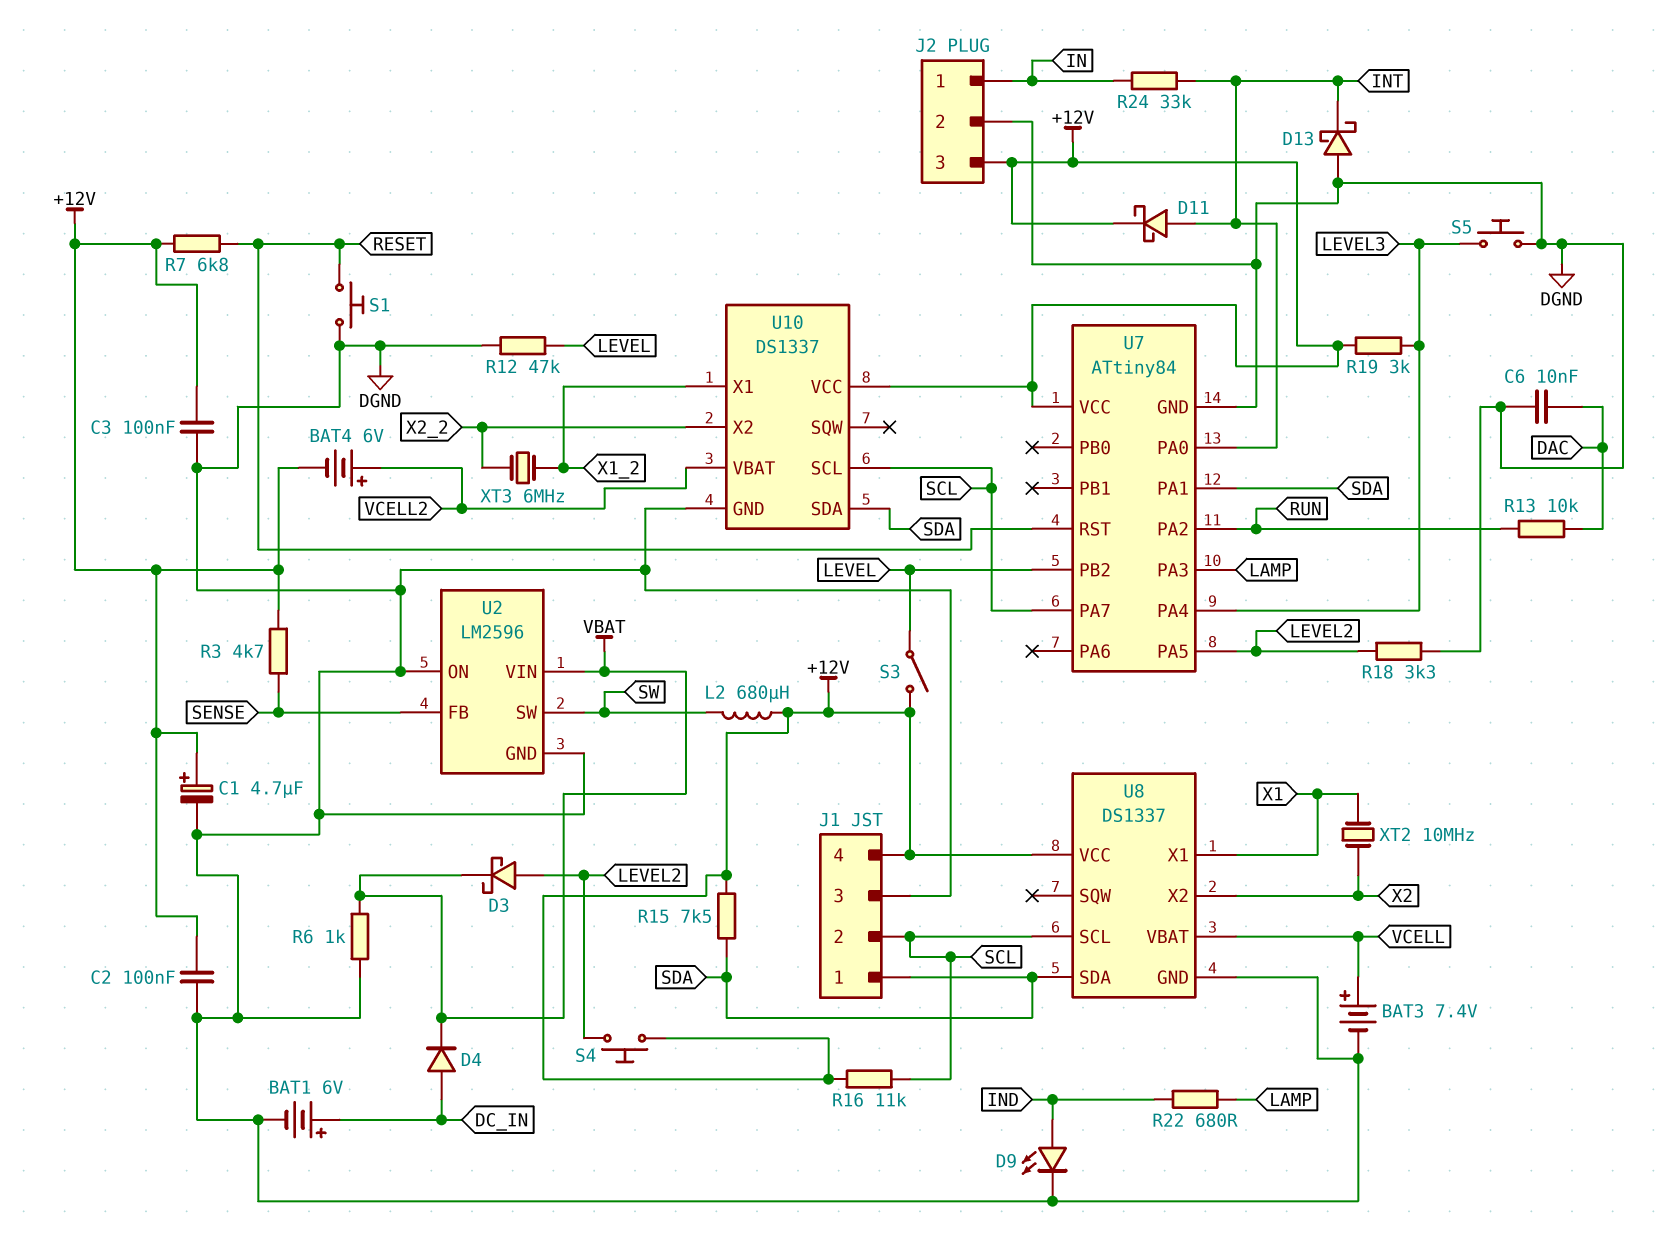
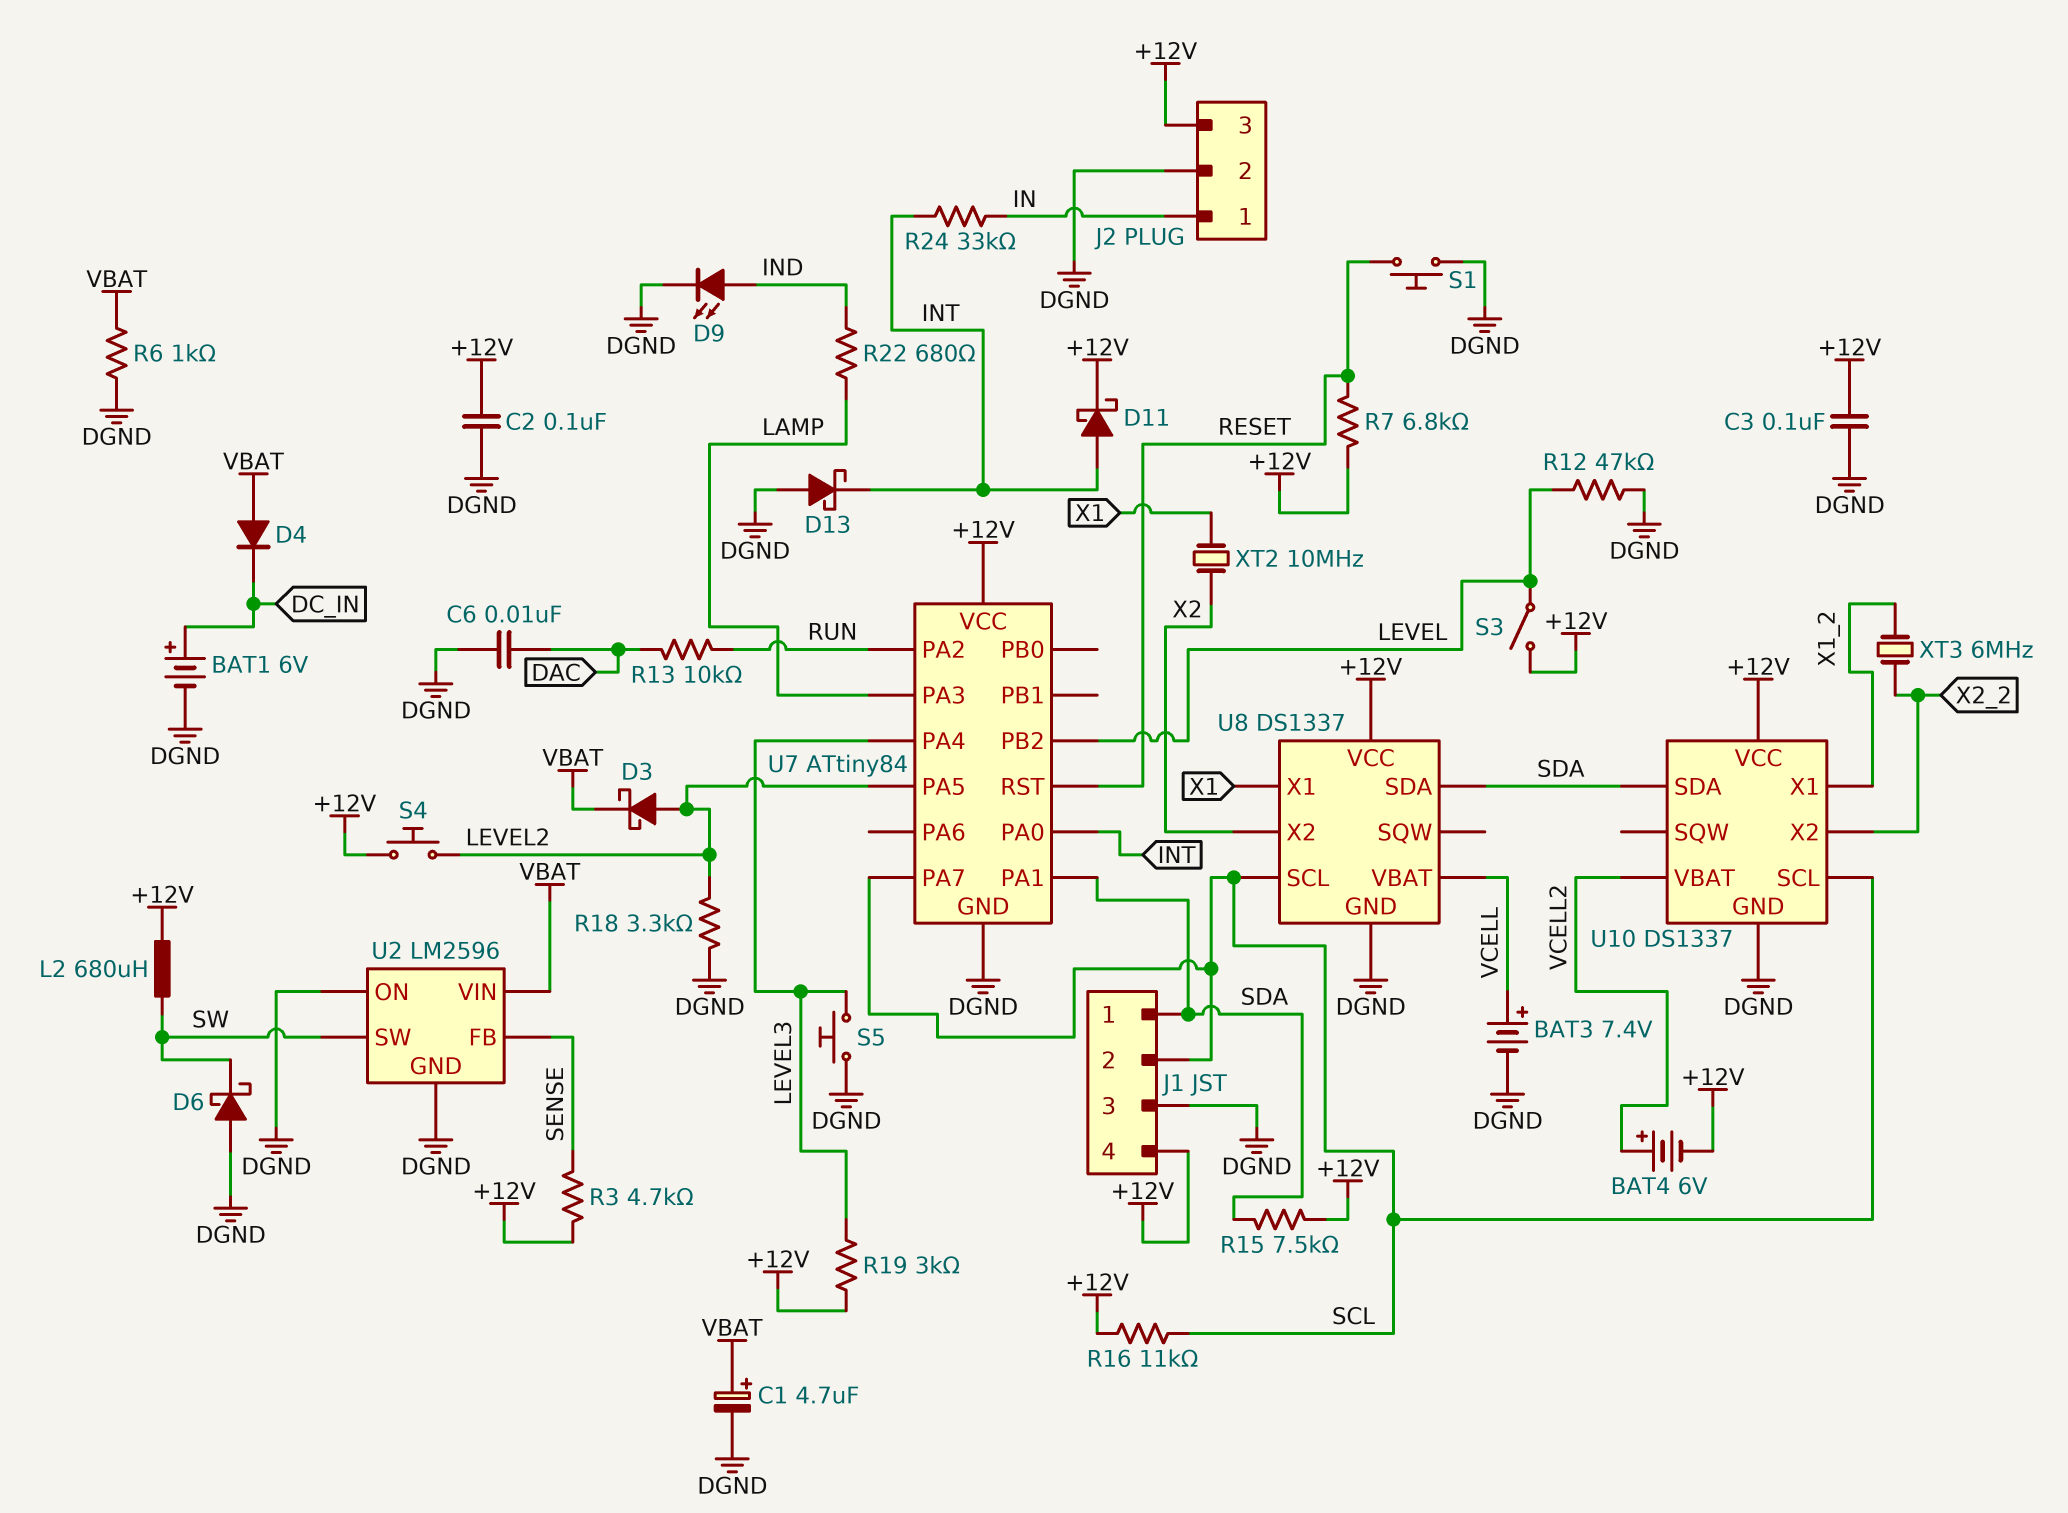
C1: 4.7uF (plus +12V, minus DGND) -> 4.7uF (plus VBAT, minus DGND)
D4: diode (A DC_IN, K VBAT) -> diode (A VBAT, K DC_IN)
D6: none -> schottky (A DGND, K SW)

